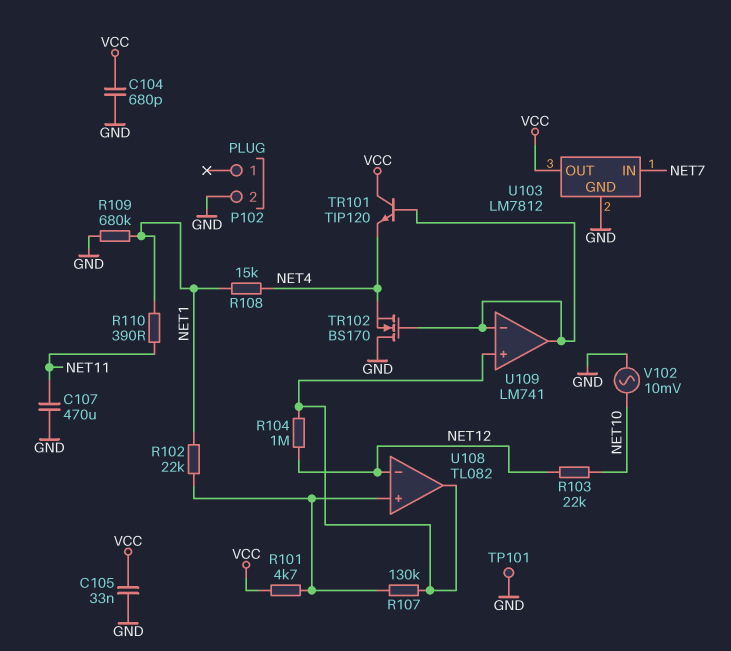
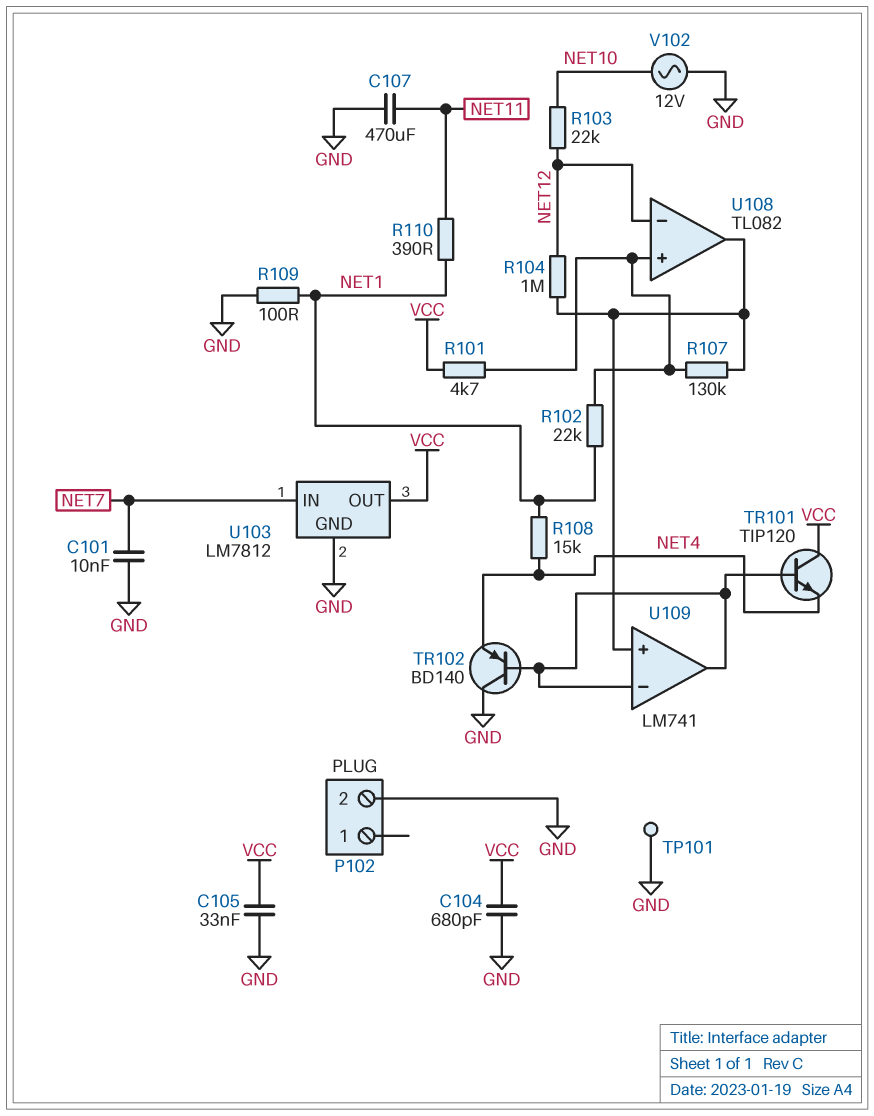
C101: none -> 10nF (GND, NET7)
R109: 680k (GND, NET1) -> 100 (GND, NET1)
TR102: NMOS BS170 (G U109/in-, D GND, S NET4) -> PNP BD140 (B U109/in-, C GND, E NET4)
V102: AC 10mV (GND, NET10) -> AC 12V (GND, NET10)

